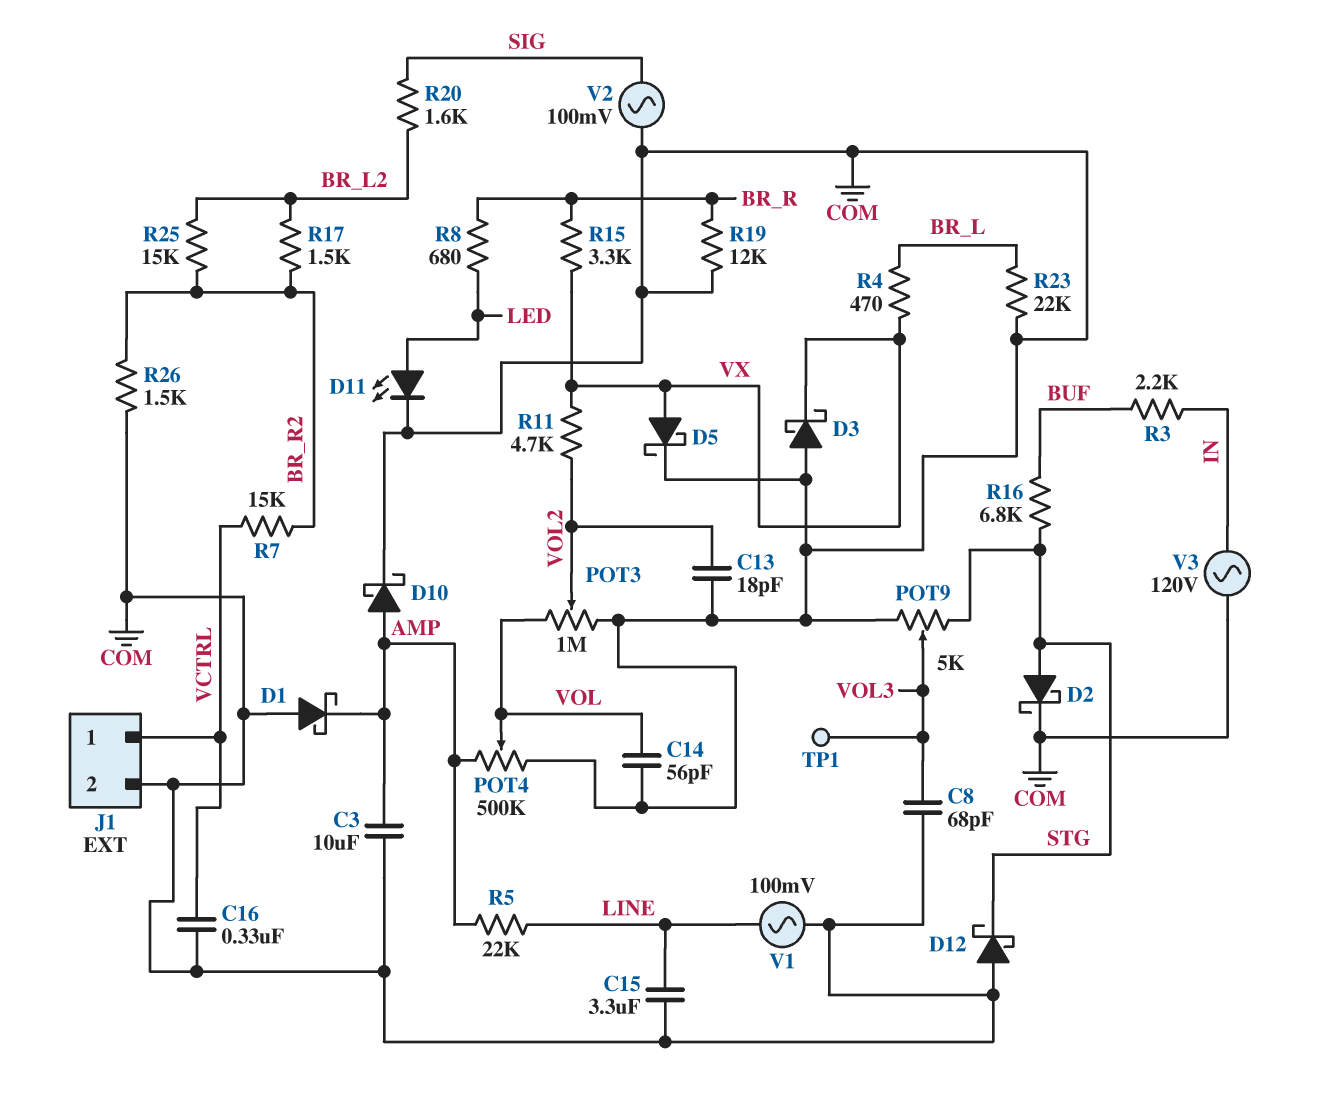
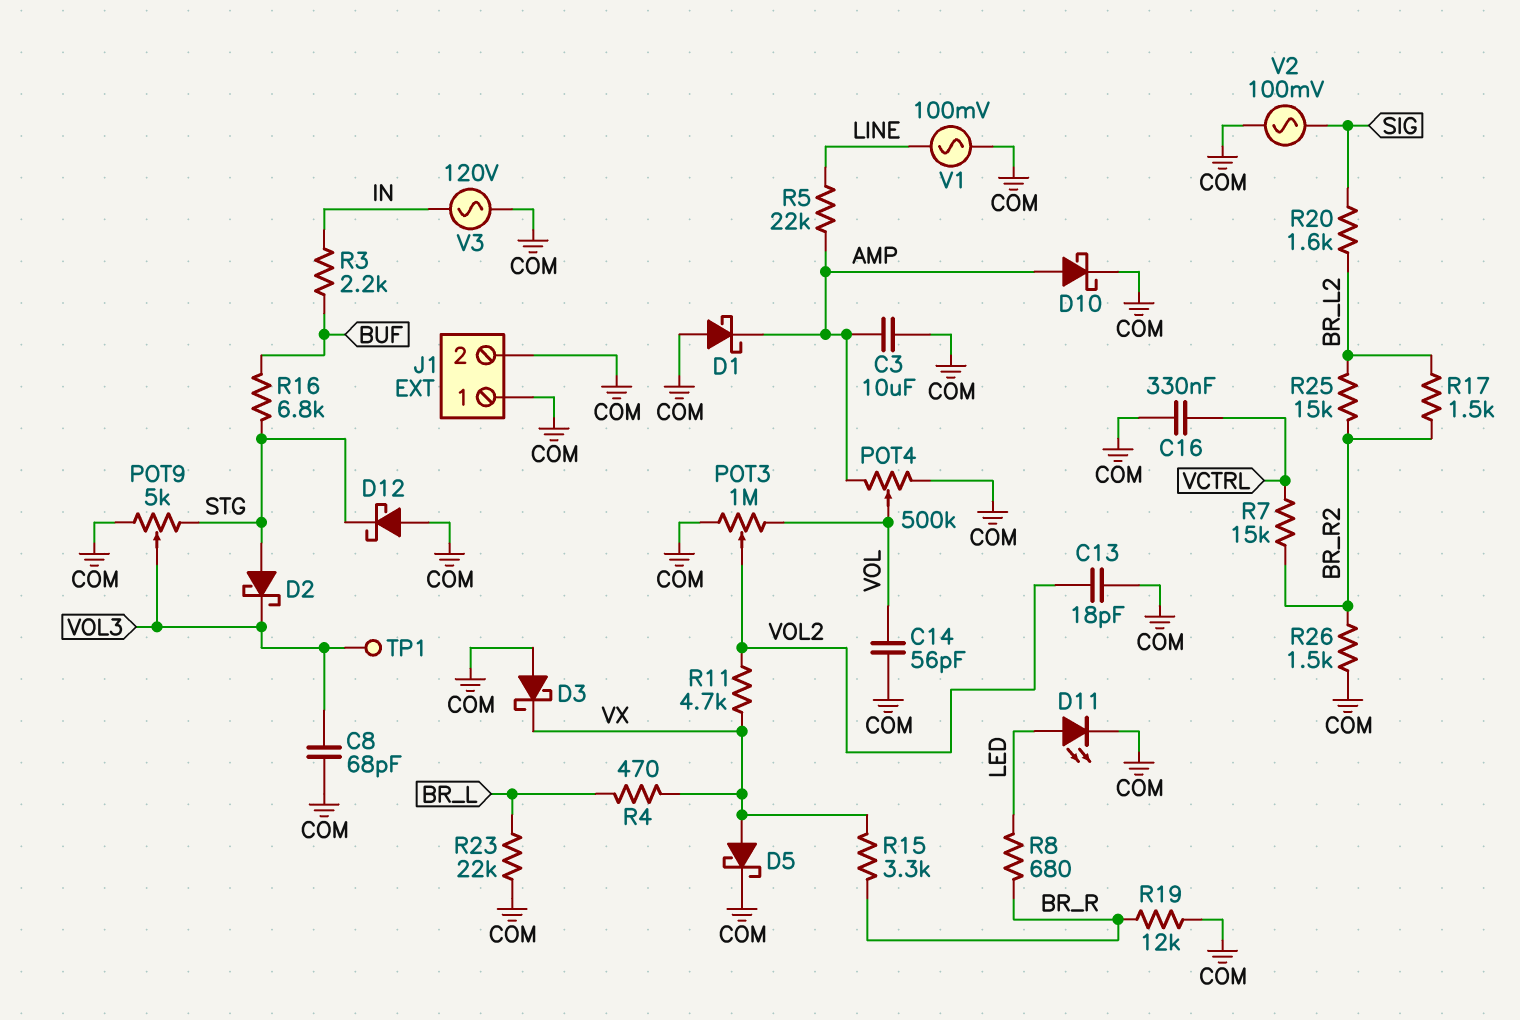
C15: 3.3uF (COM, LINE) -> none
D2: schottky (A STG, K COM) -> schottky (A STG, K VOL3)
J1 pin 1: VCTRL -> COM

